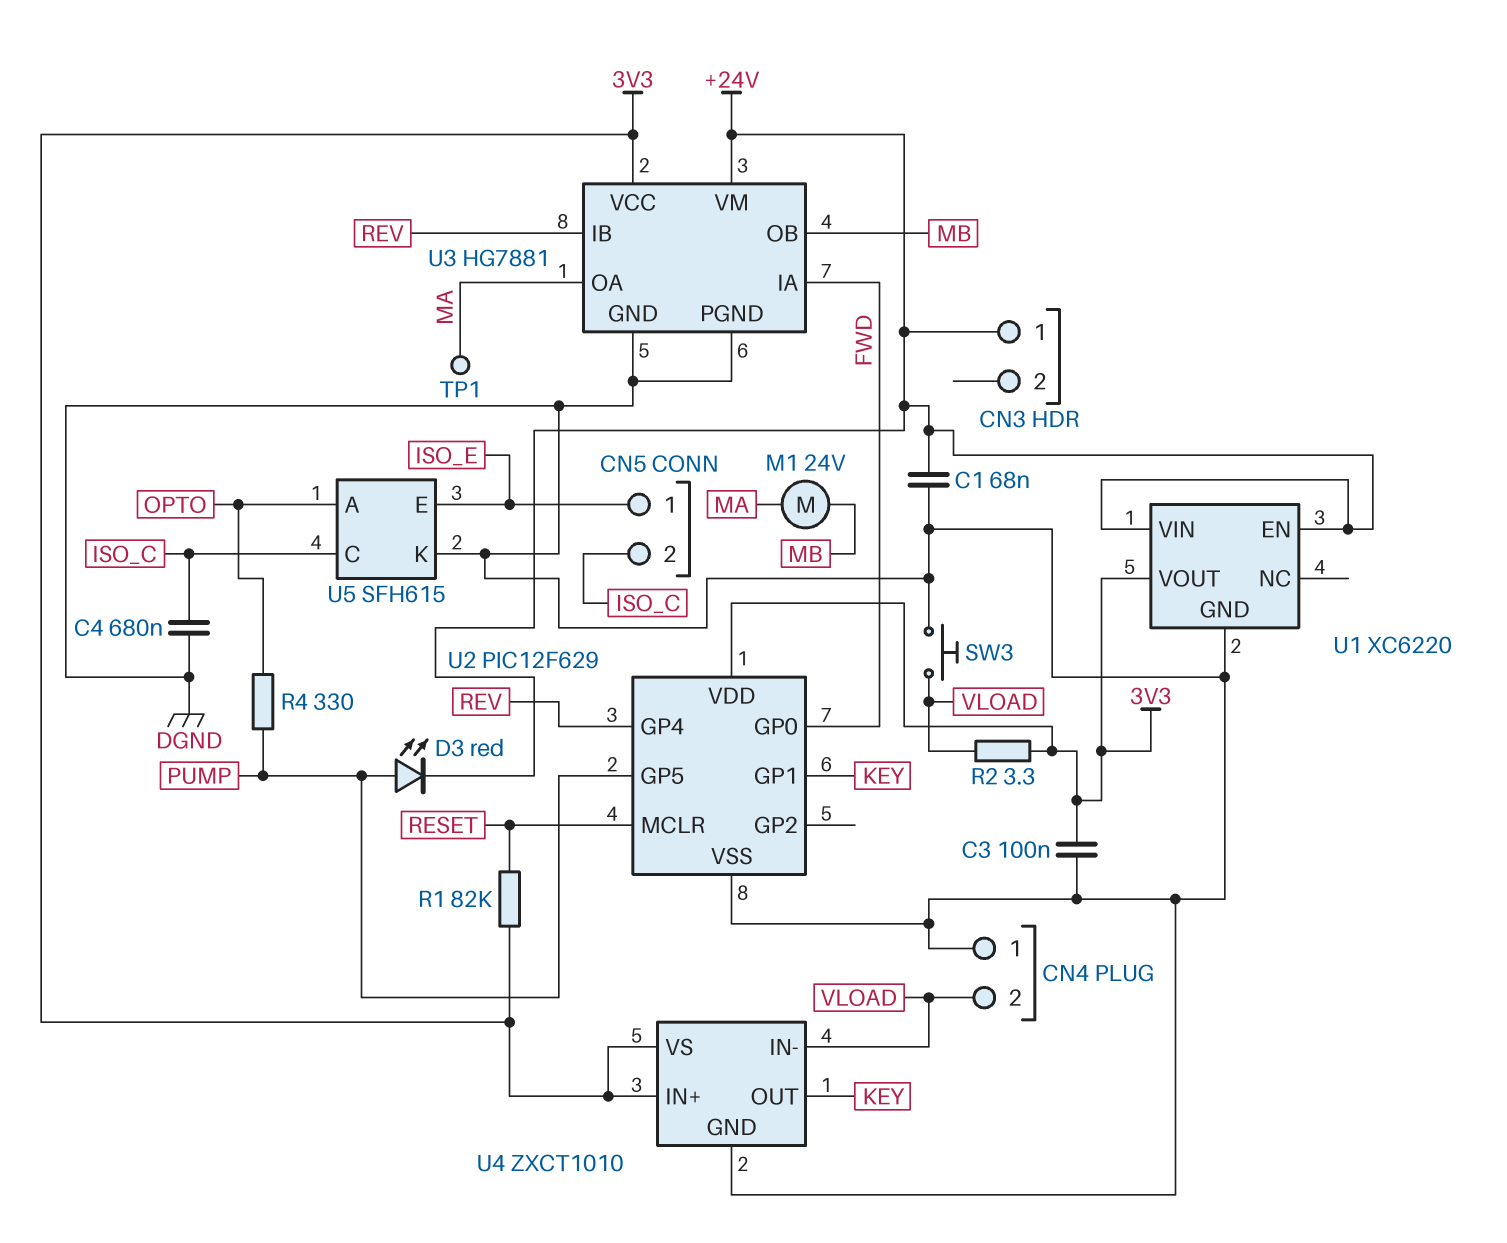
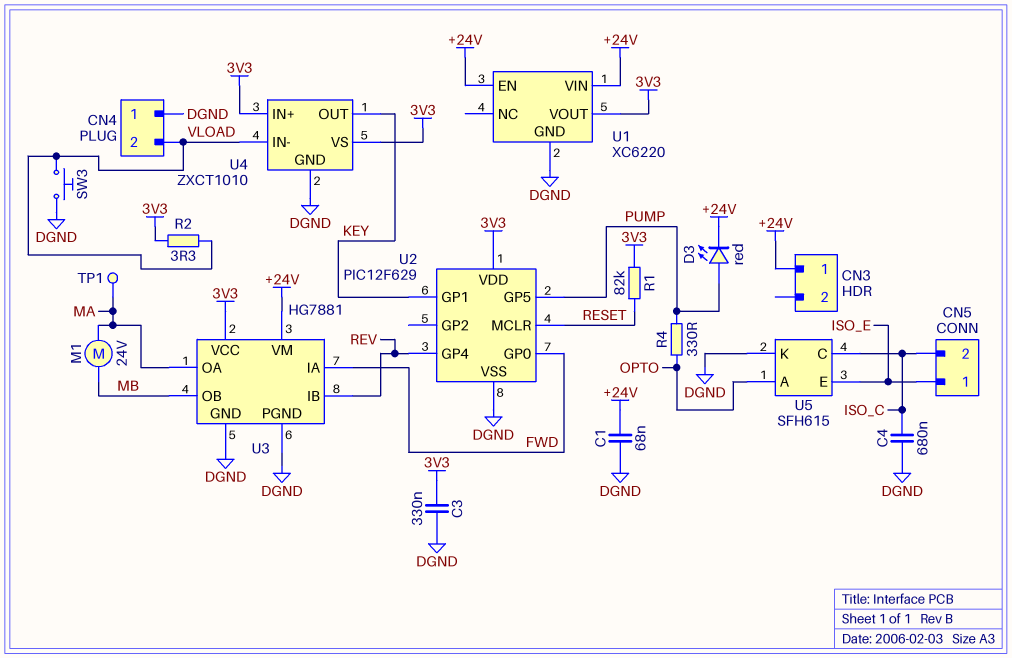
C3: 100nF (3V3, DGND) -> 330nF (3V3, DGND)

